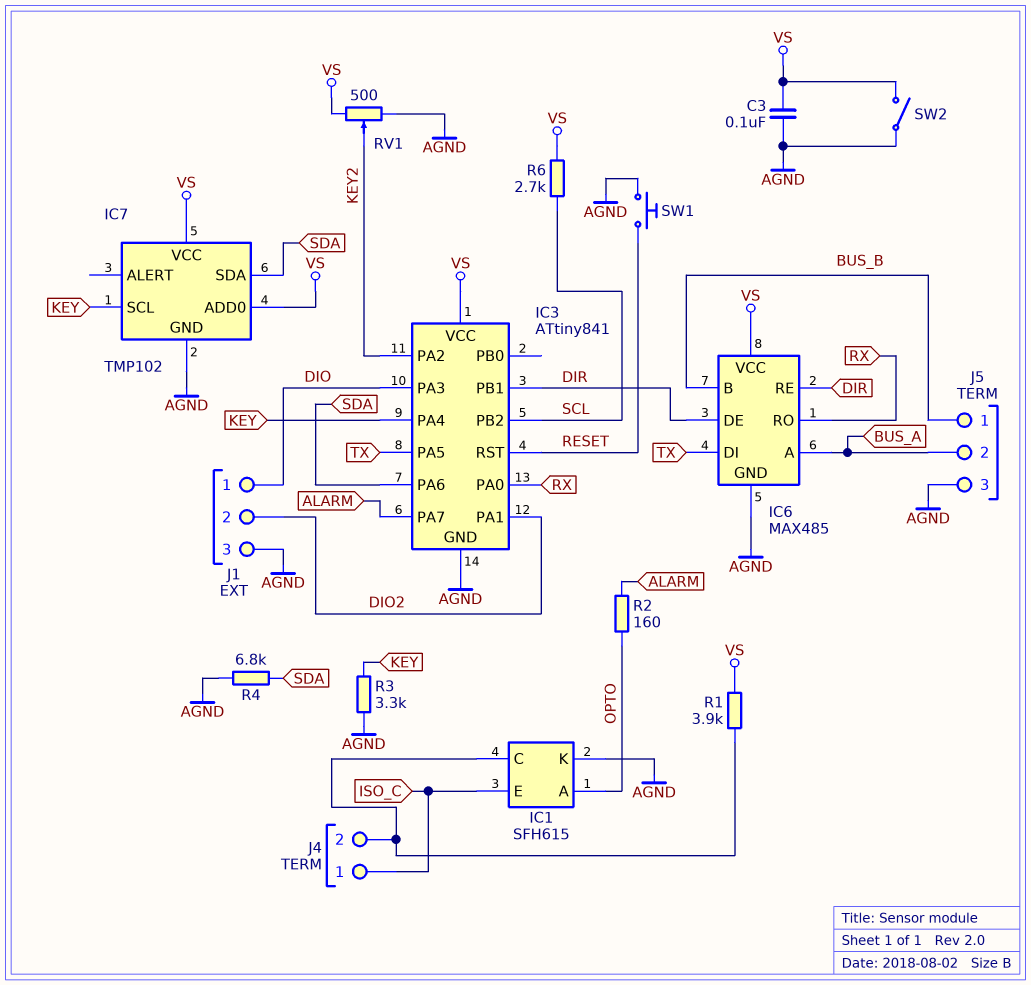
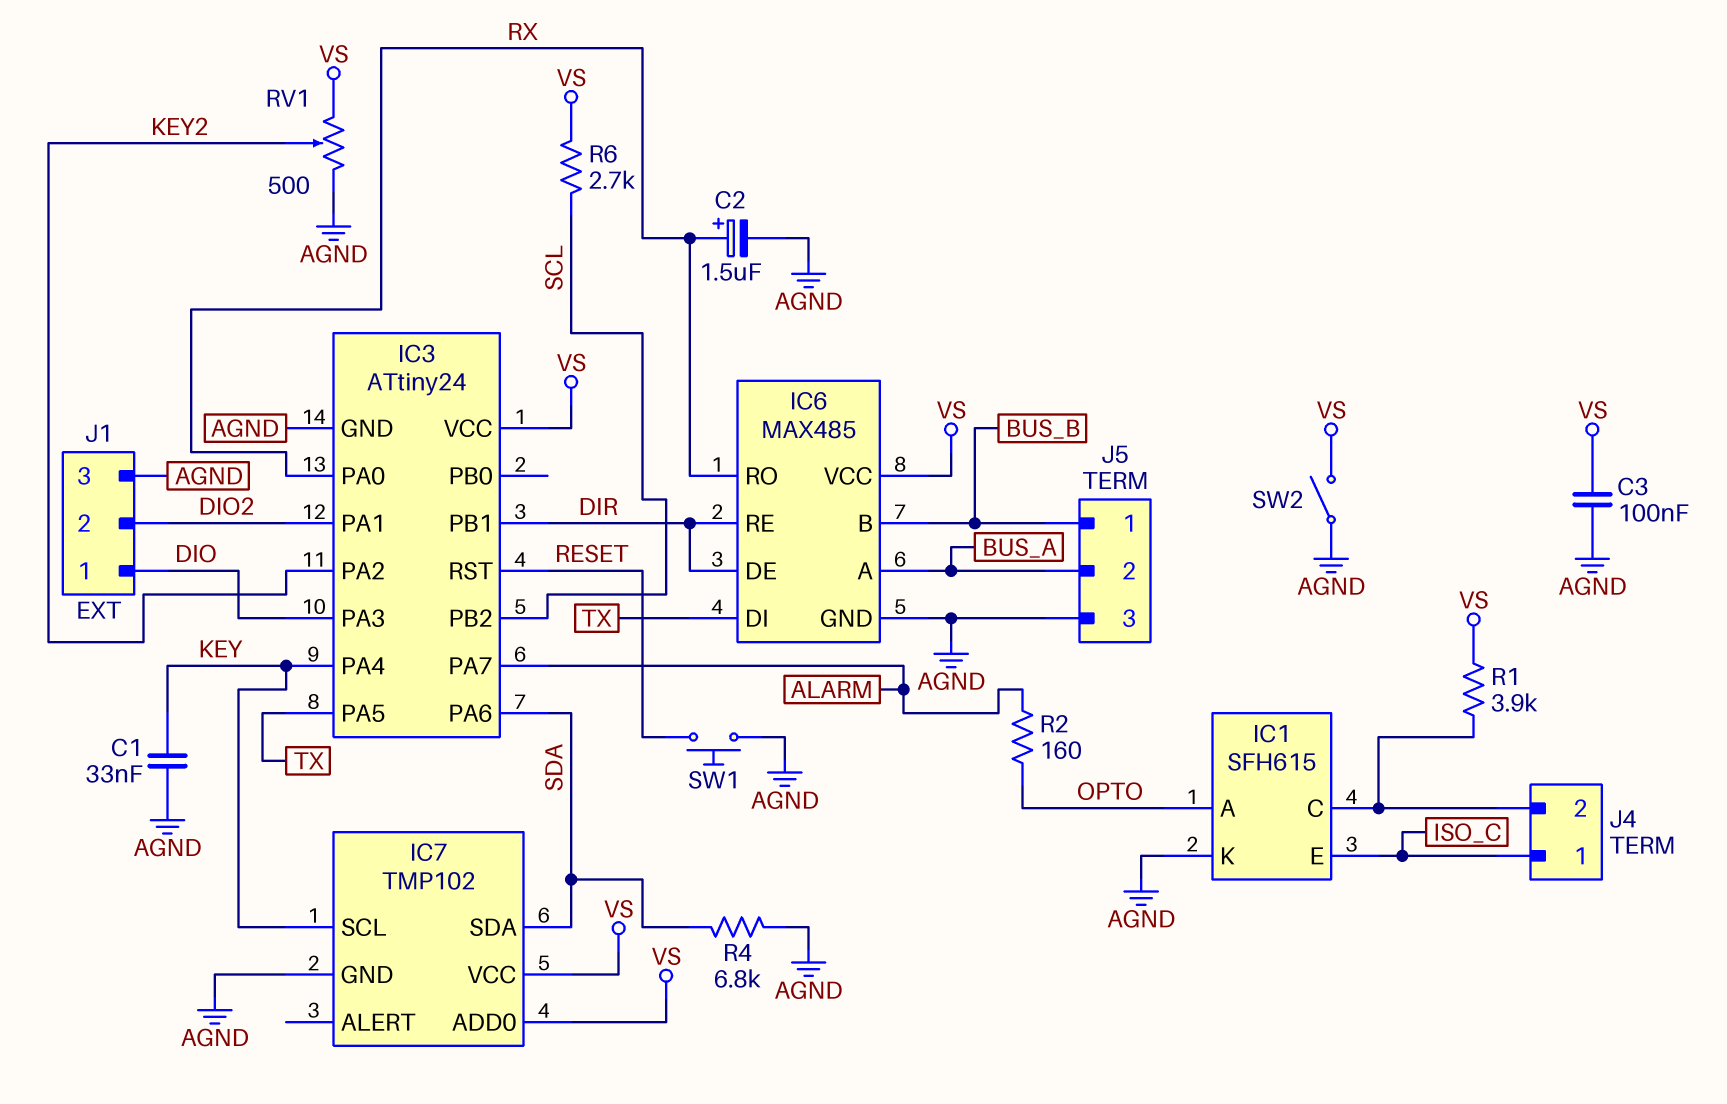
C1: none -> 33nF (AGND, KEY)
C2: none -> 1.5uF (plus RX, minus AGND)
IC3: ATtiny841 -> ATtiny24
R3: 3.3k (AGND, KEY) -> none

